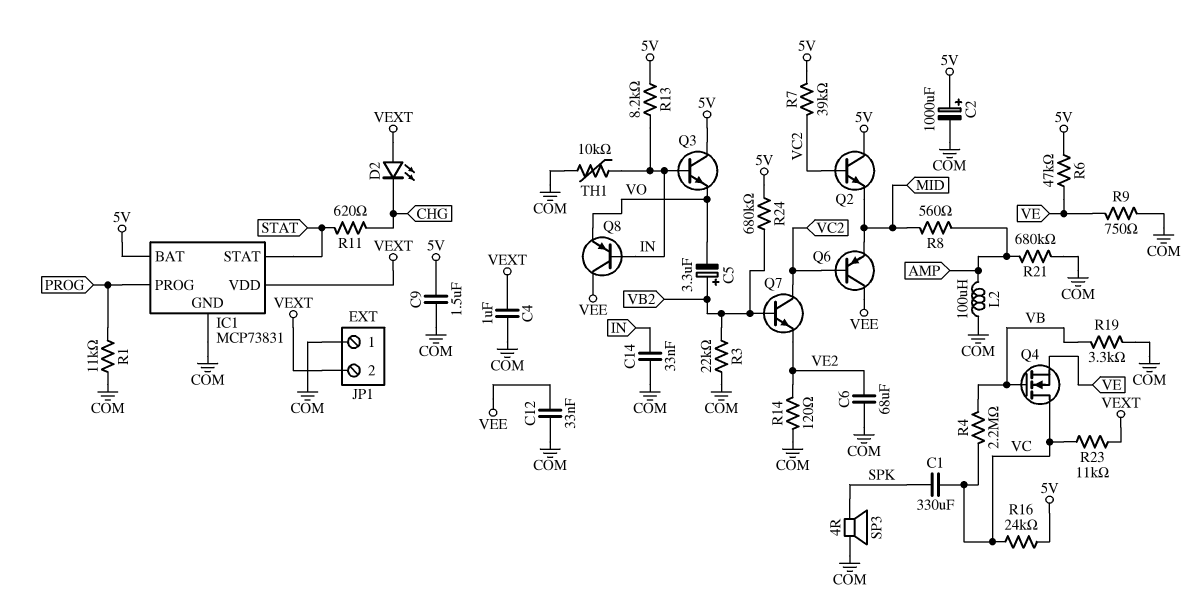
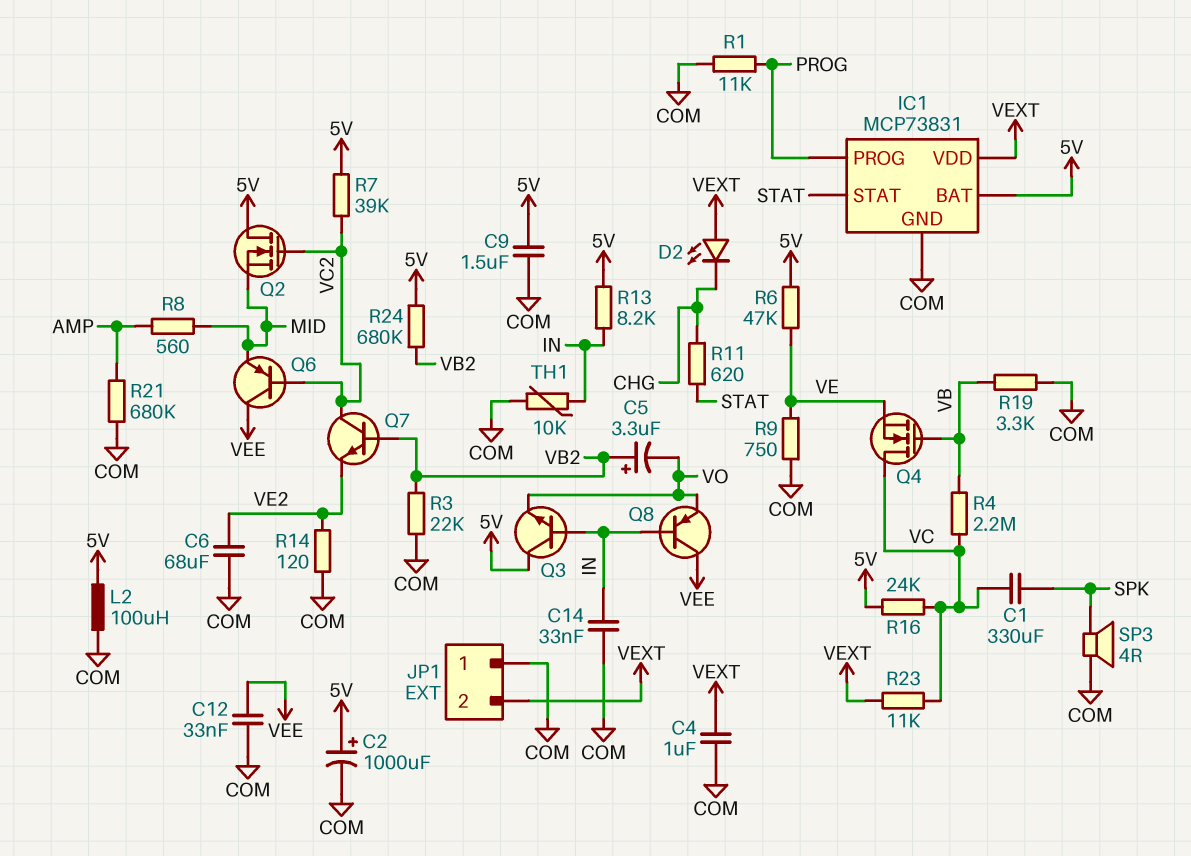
L2: 100uH (AMP, COM) -> 100uH (5V, COM)
Q2: NPN (B VC2, C 5V, E MID) -> NMOS (G VC2, D 5V, S MID)

